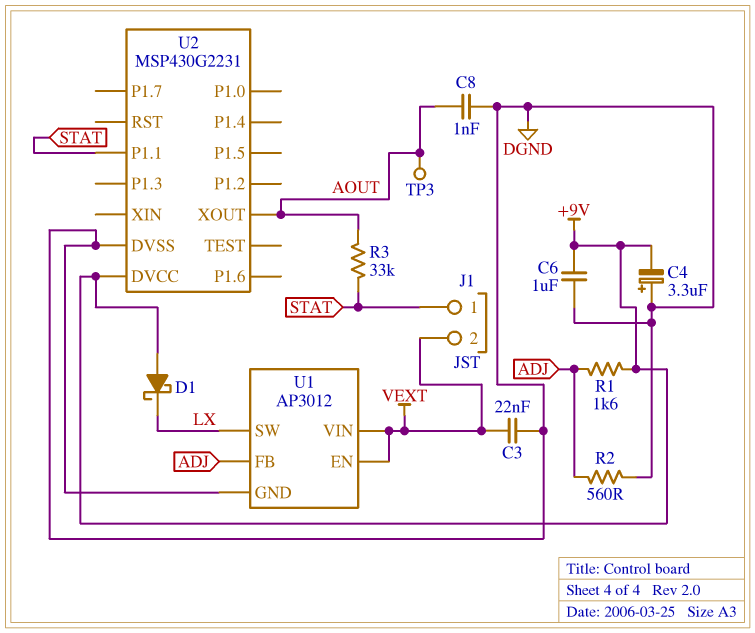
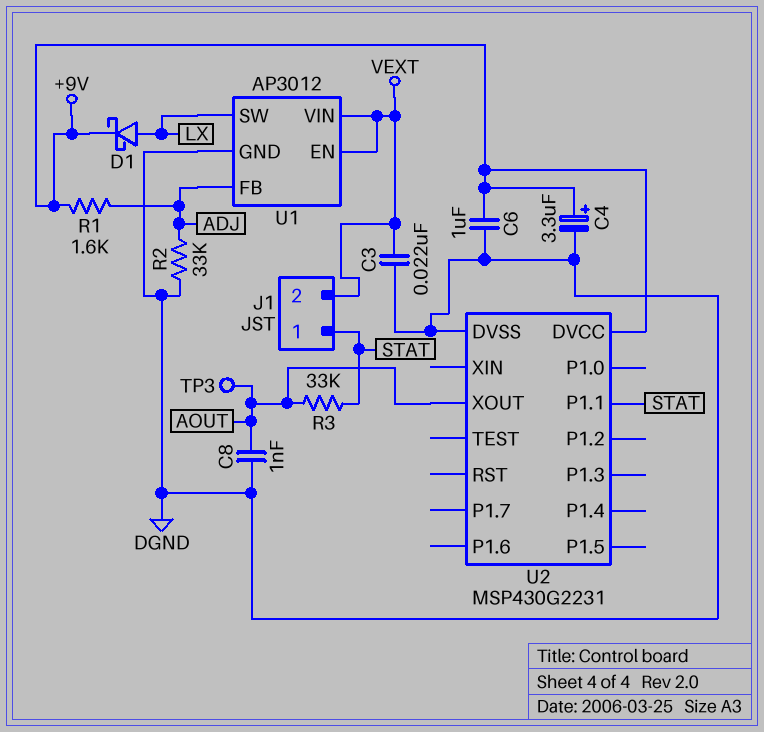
C4: 3.3uF (plus DGND, minus +9V) -> 3.3uF (plus +9V, minus DGND)
D1: schottky (A +9V, K LX) -> schottky (A LX, K +9V)
R2: 560 (ADJ, DGND) -> 33k (ADJ, DGND)

